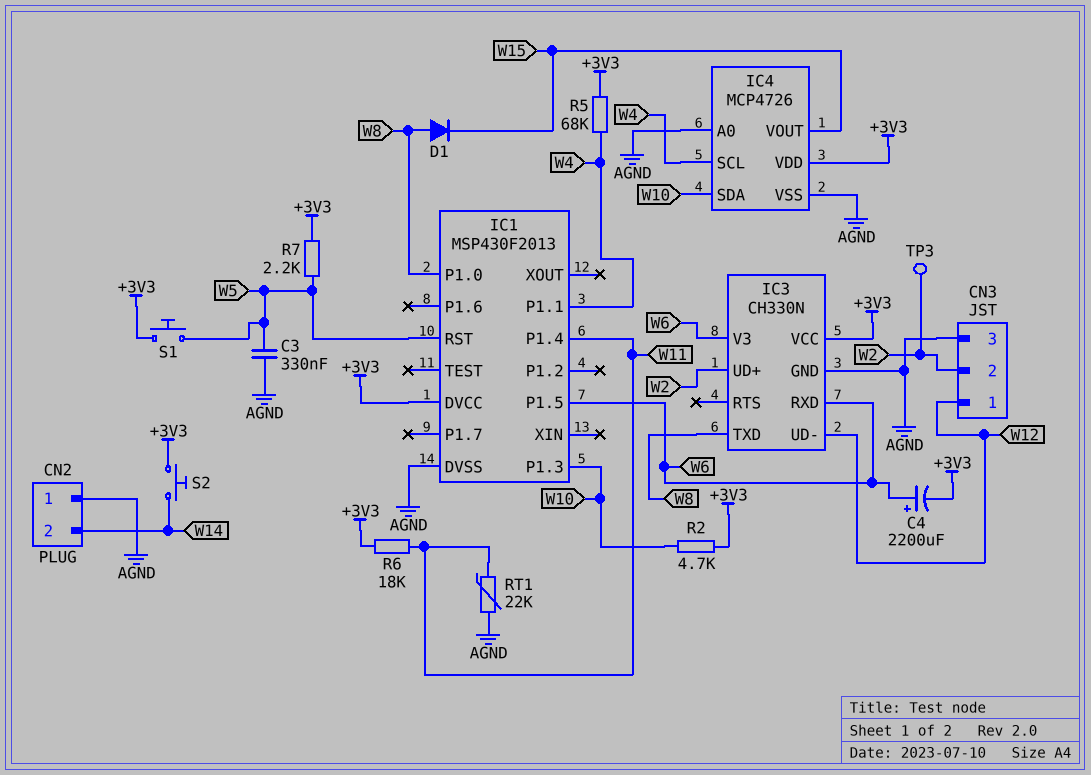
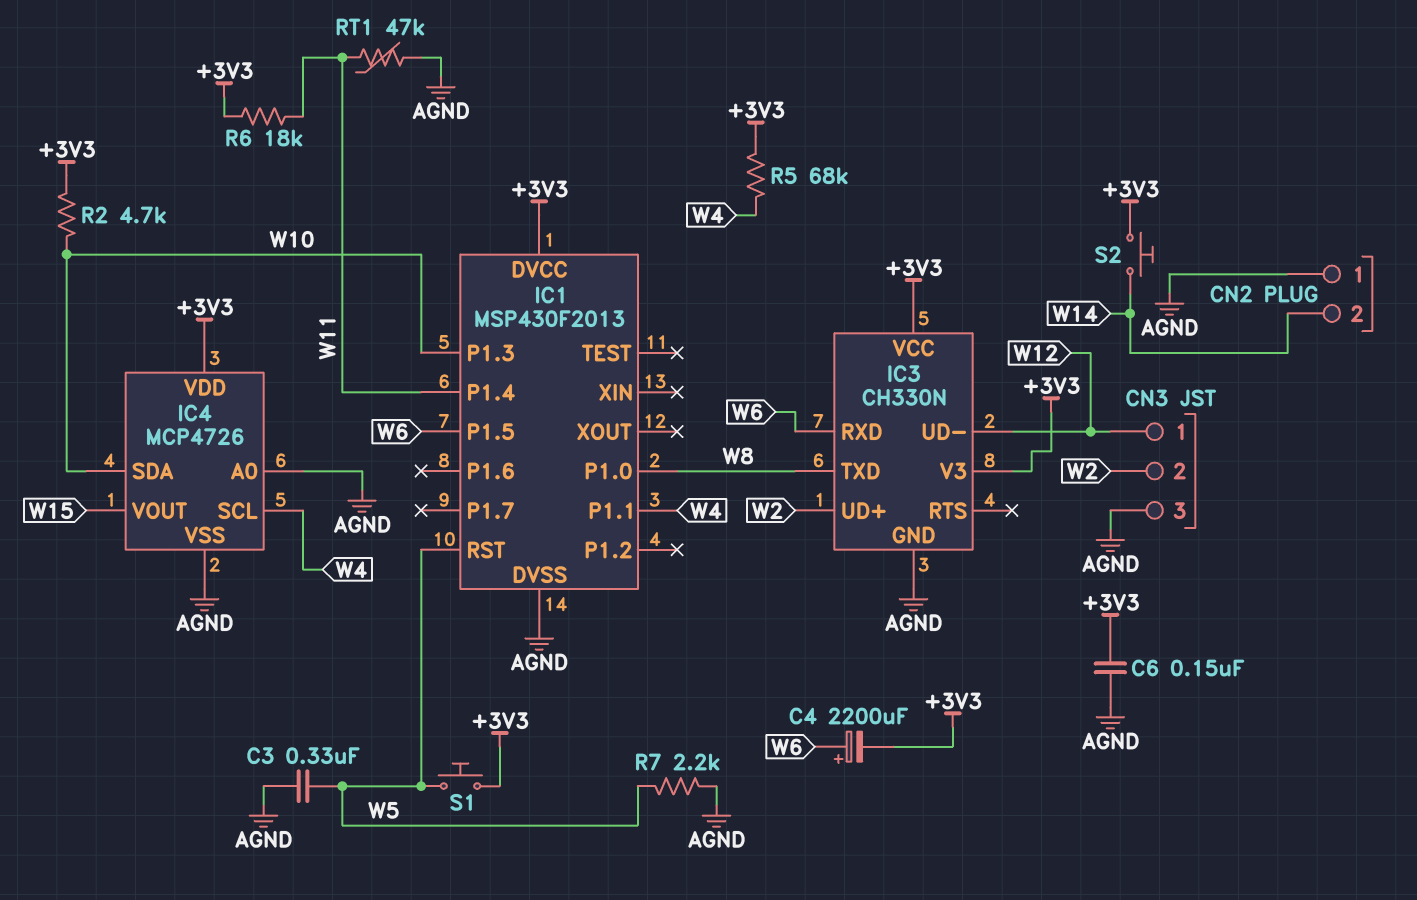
C6: none -> 150nF (+3V3, AGND)
D1: diode (A W8, K W15) -> none
IC3 pin V3: W6 -> +3V3
R7: 2.2k (+3V3, W5) -> 2.2k (AGND, W5)
RT1: 22k (AGND, W11) -> 47k (AGND, W11)
TP3: test point (W2) -> none

